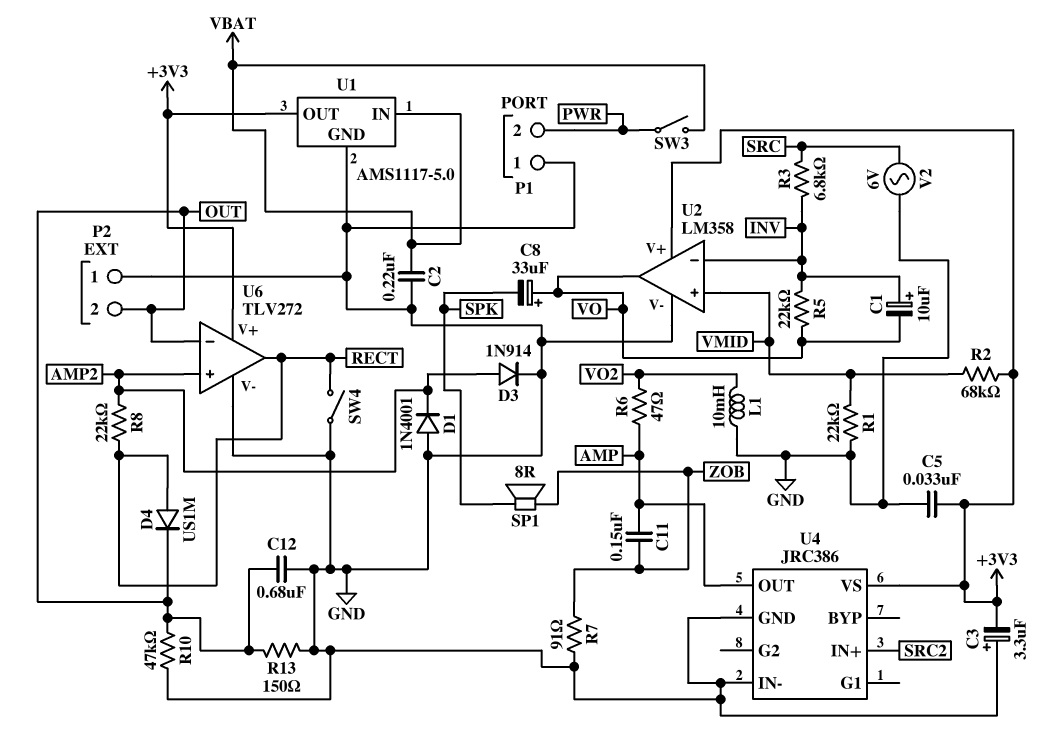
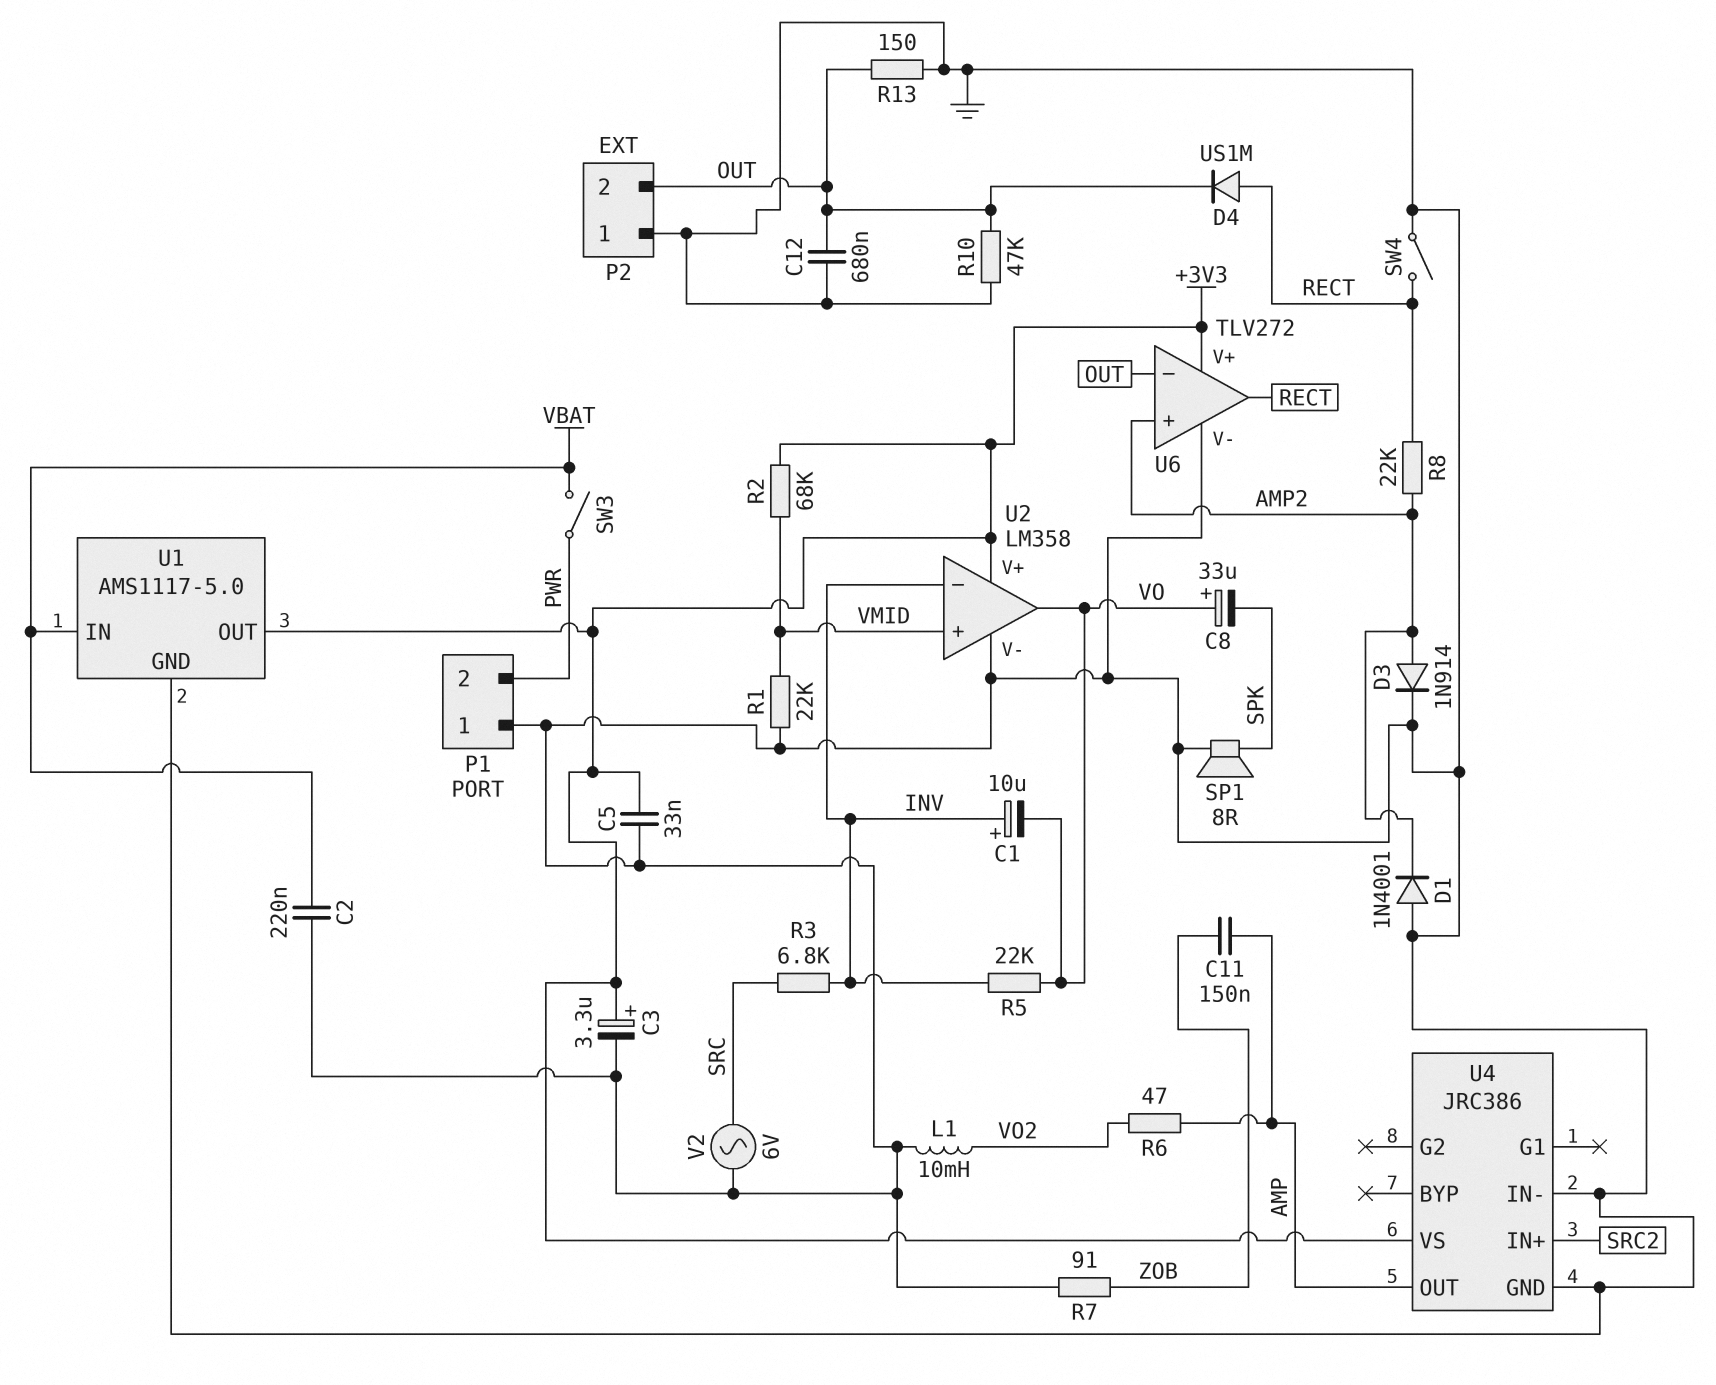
C3: 3.3uF (plus GND, minus +3V3) -> 3.3uF (plus +3V3, minus GND)
SP1: speaker 8R (SPK, ZOB) -> speaker 8R (GND, SPK)

